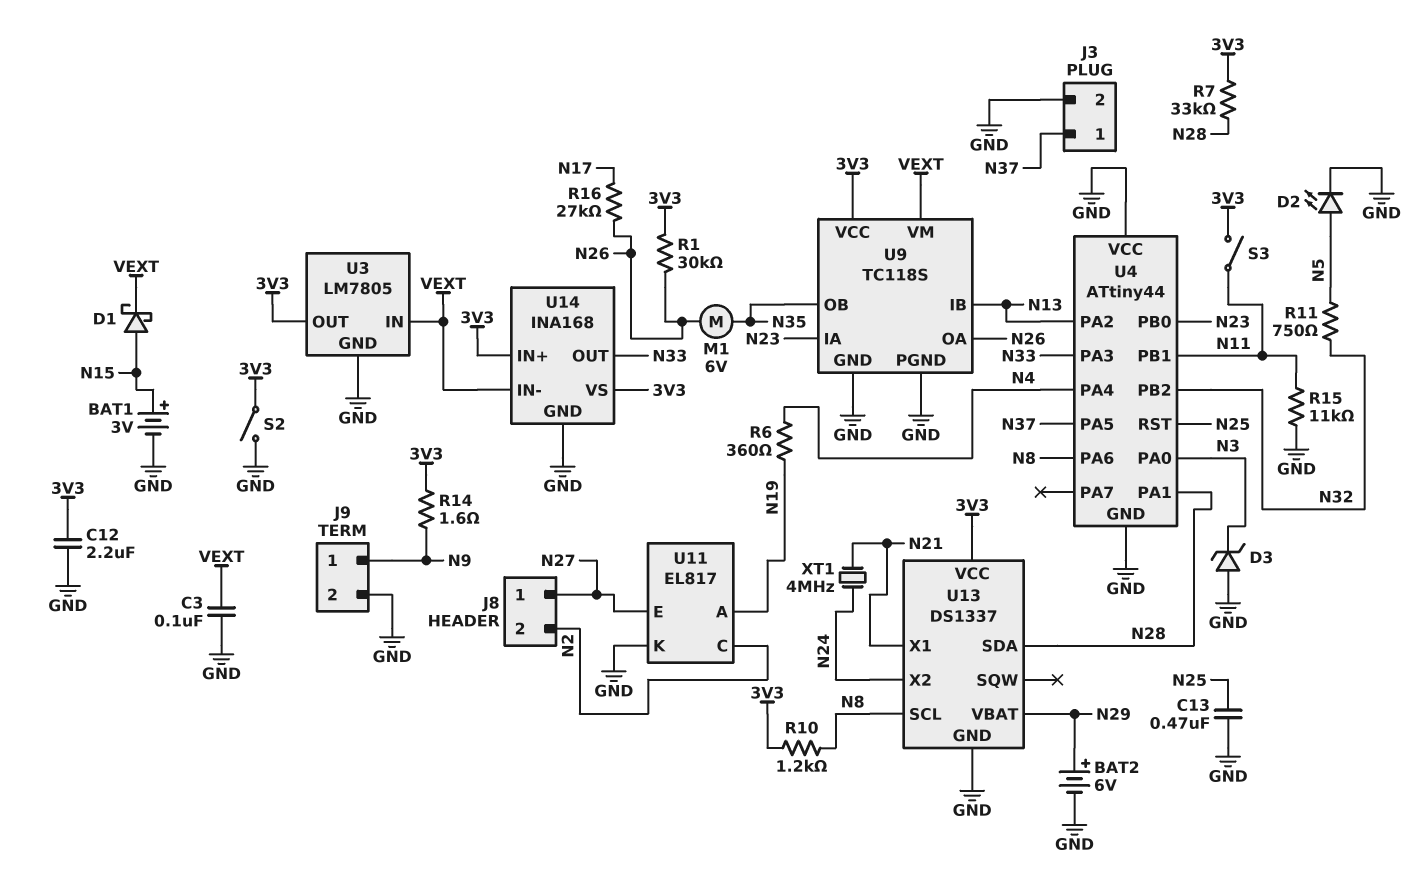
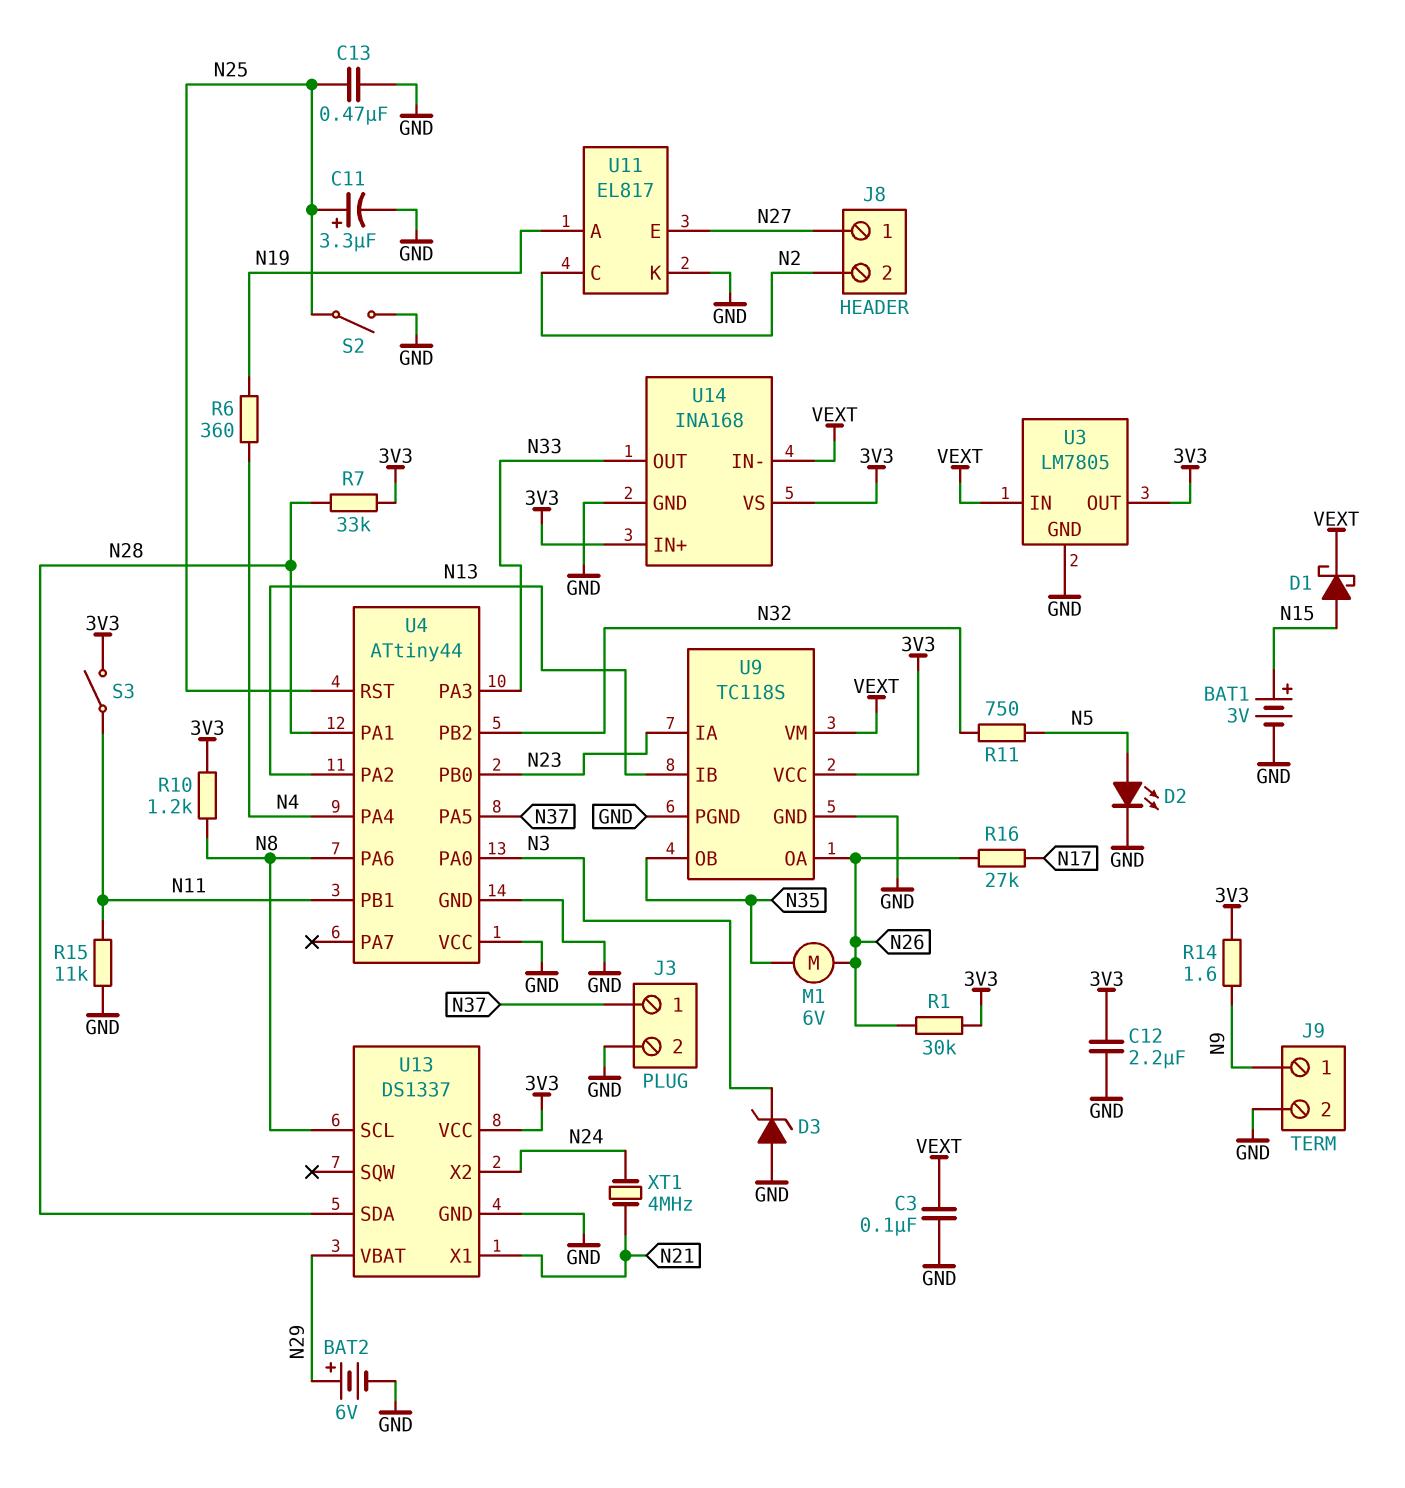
C11: none -> 3.3uF (plus N25, minus GND)
S2: switch (3V3, GND) -> switch (GND, N25)

